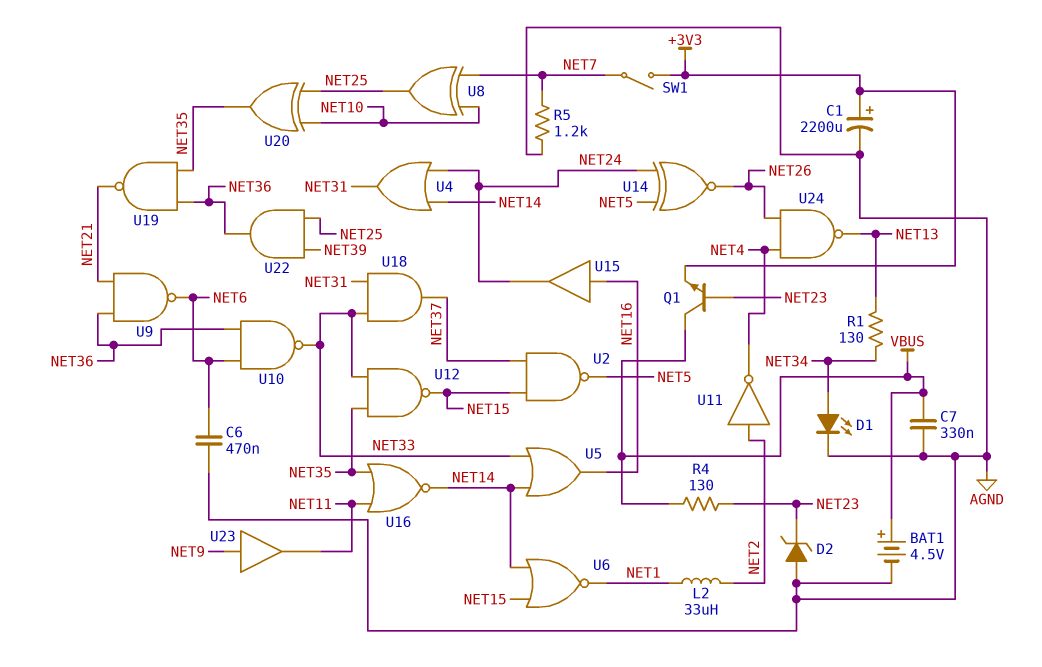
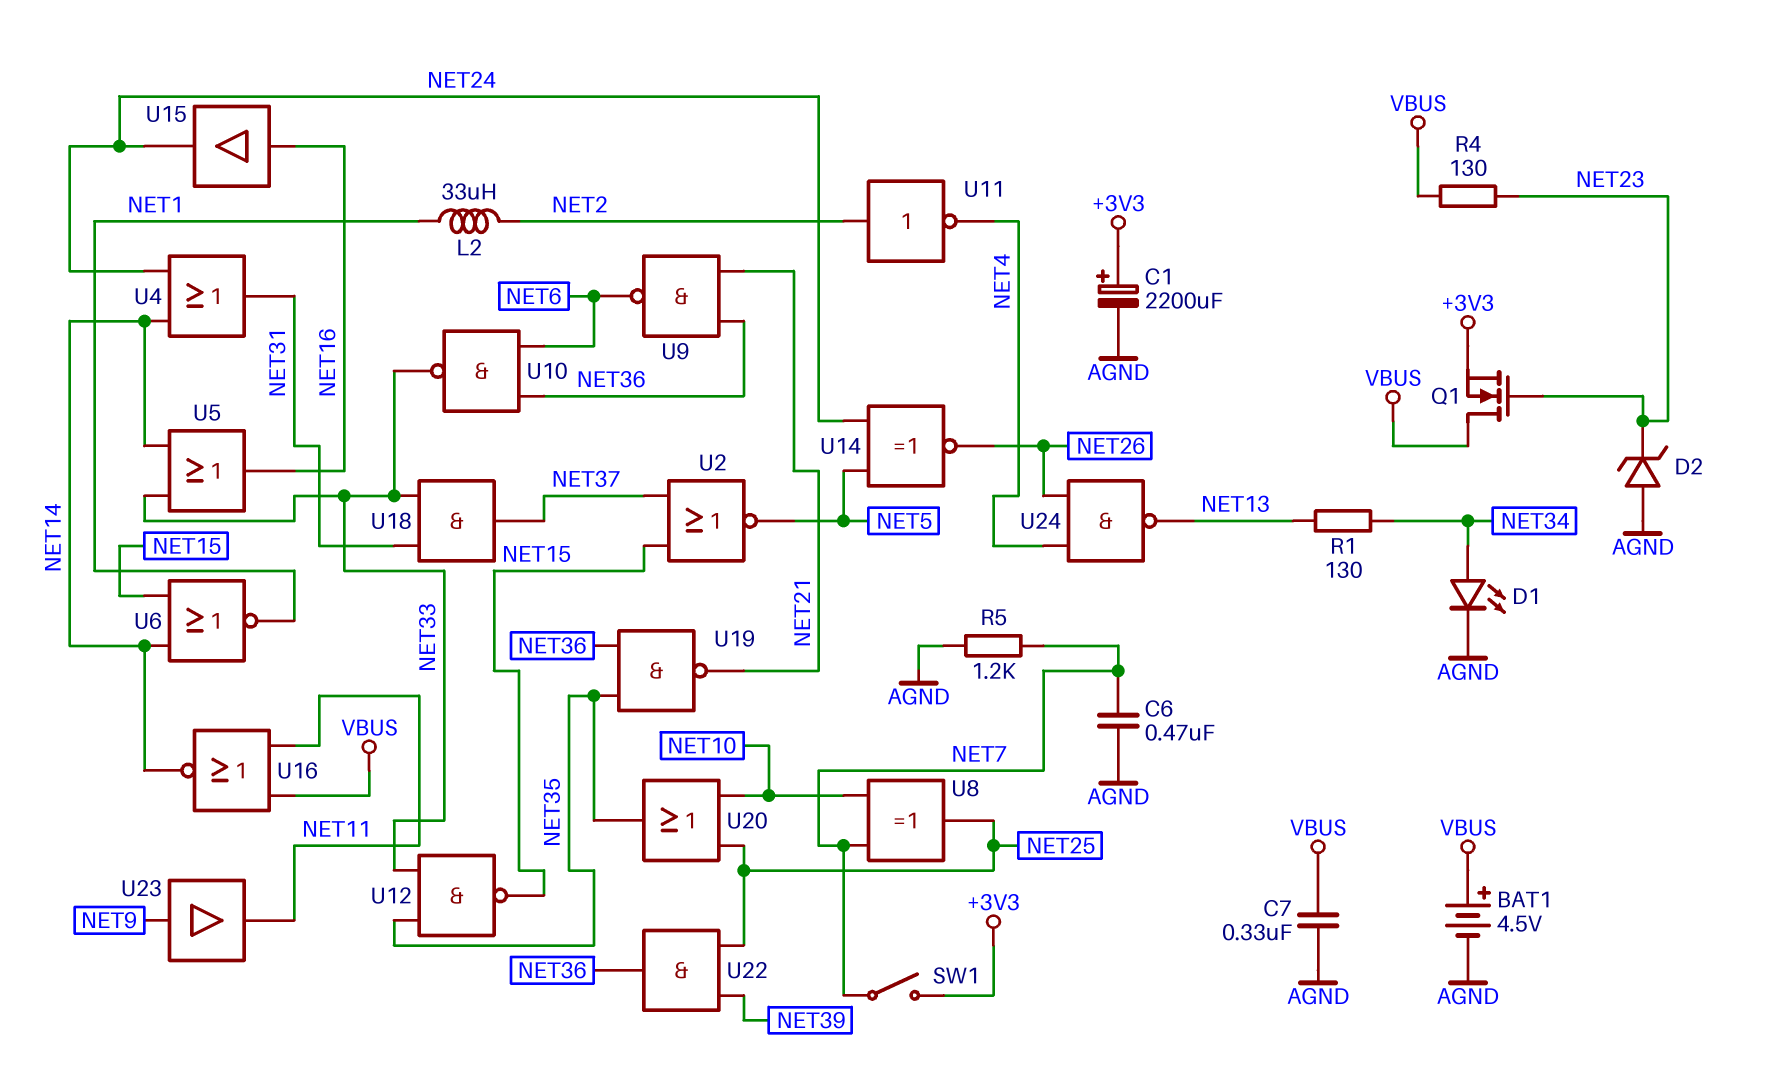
C6: 470nF (AGND, NET6) -> 470nF (AGND, NET7)
Q1: NPN (B NET23, C VBUS, E +3V3) -> NMOS (G NET23, D VBUS, S +3V3)
U2: NAND (in NET15, in NET37, out NET5) -> NOR (in NET15, in NET37, out NET5)
U16: NOR (in NET11, in NET35, out NET14) -> NOR (in NET11, in VBUS, out NET14)
U20: XOR (in NET10, in NET25, out NET35) -> OR (in NET10, in NET25, out NET35)

